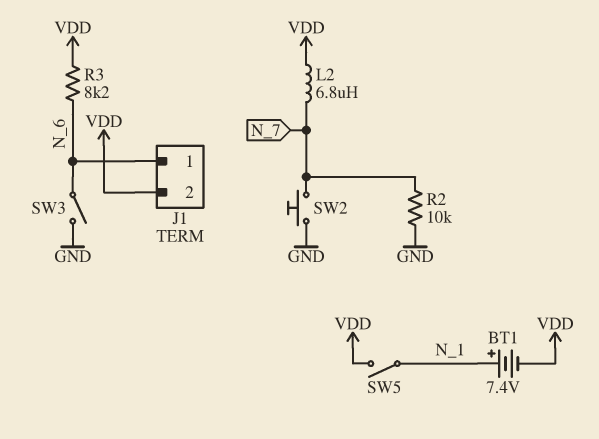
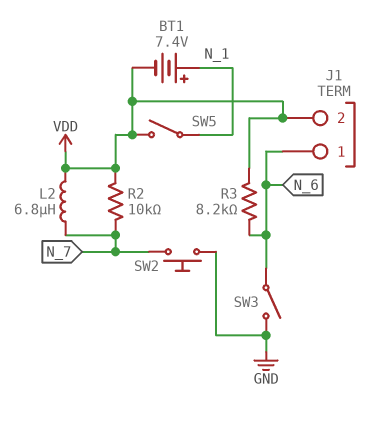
R2: 10k (GND, N_7) -> 10k (N_7, VDD)

